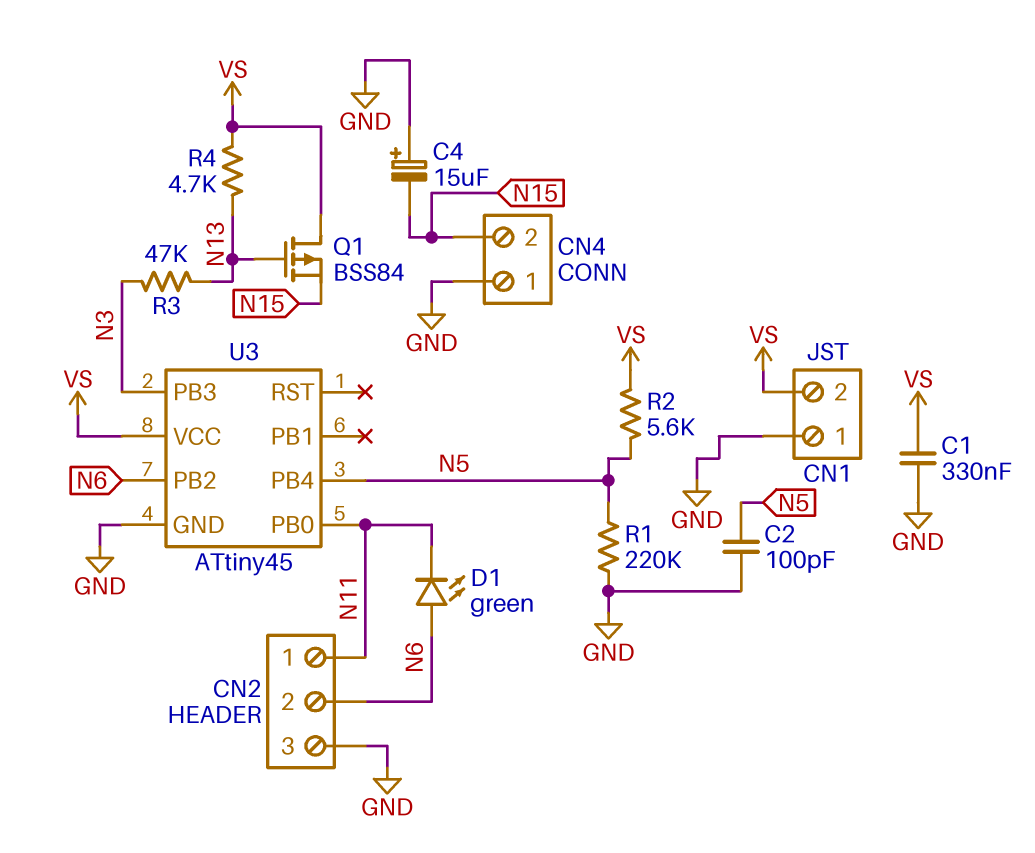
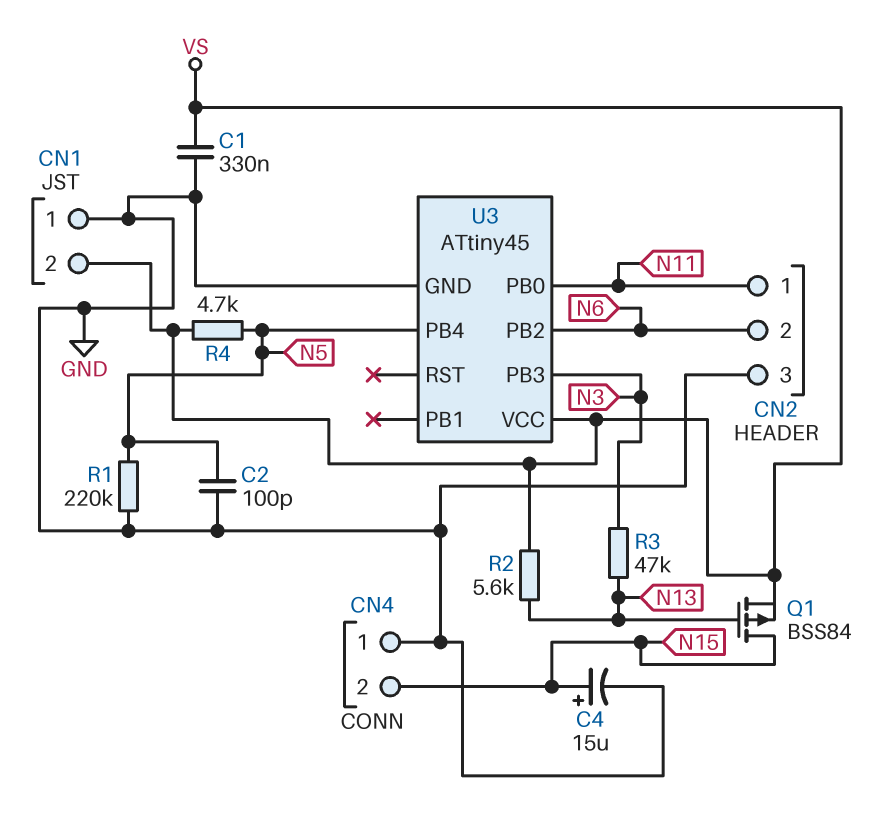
C4: 15uF (plus GND, minus N15) -> 15uF (plus N15, minus GND)
D1: LED green (A N6, K N11) -> none
Q1: PMOS BSS84 (G N13, D VS, S N15) -> PMOS BSS84 (G N13, D N15, S VS)
R2: 5.6k (N5, VS) -> 5.6k (N13, VS)
R4: 4.7k (N13, VS) -> 4.7k (N5, VS)

